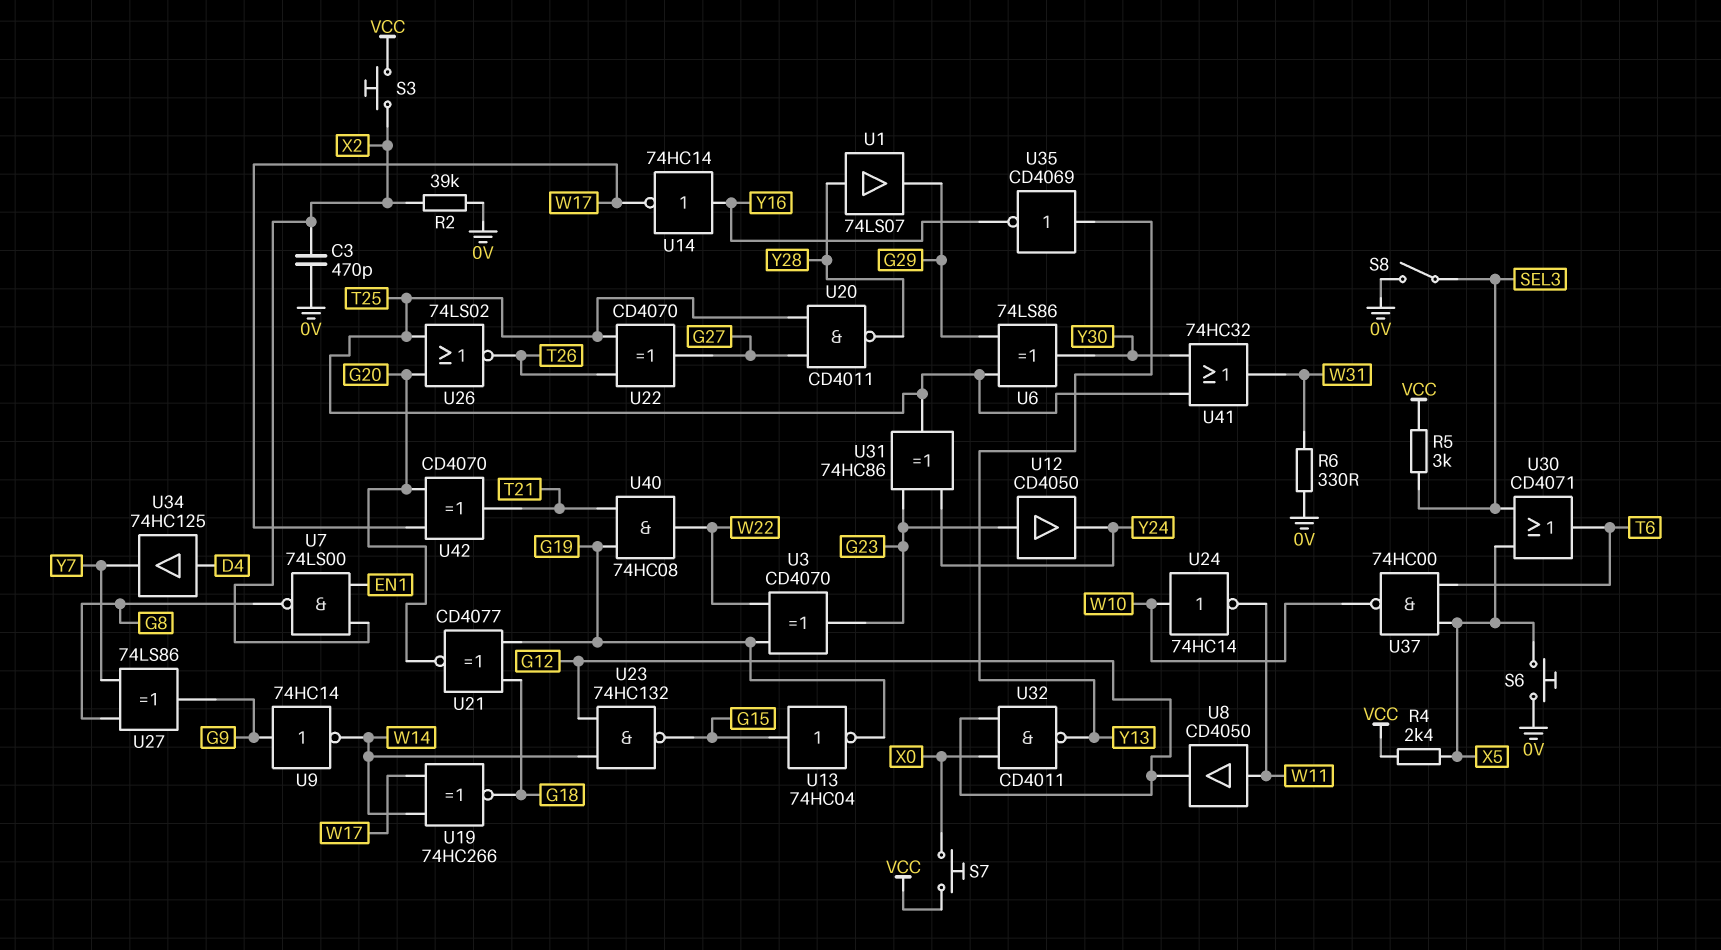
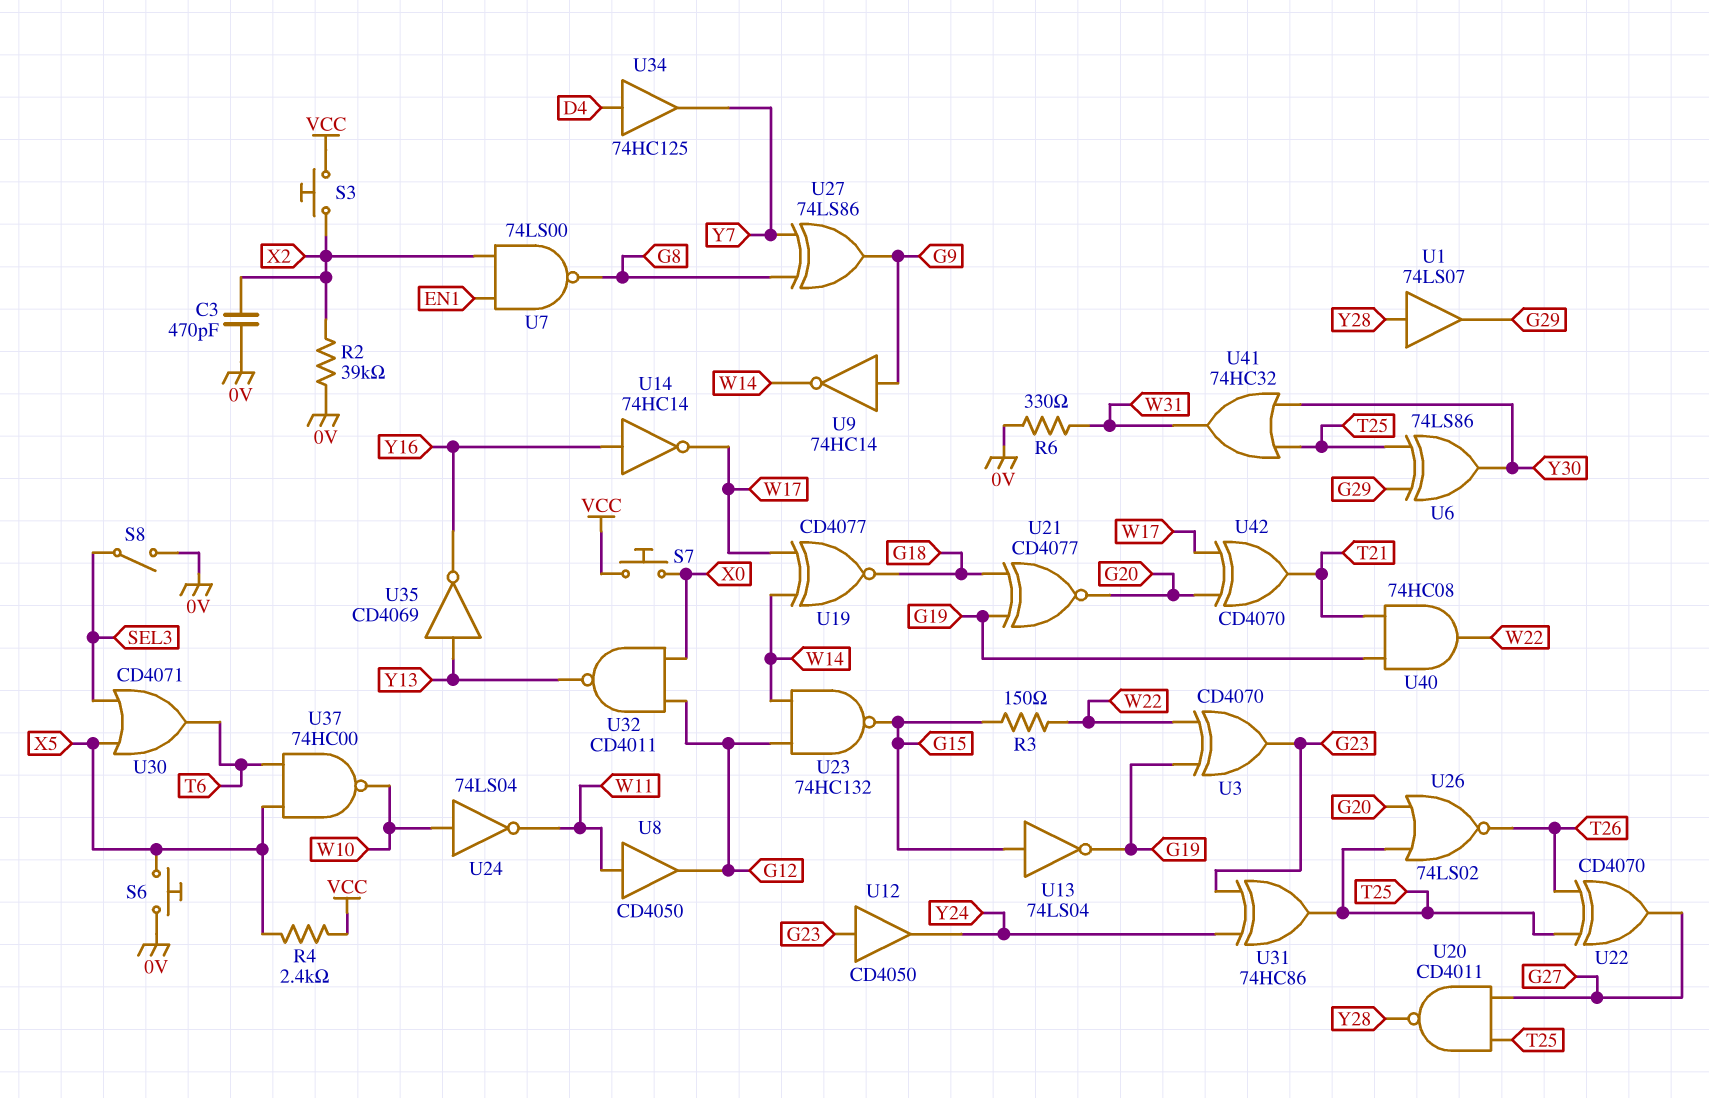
R3: none -> 150 (G15, W22)
R5: 3k (SEL3, VCC) -> none
U13: NOT 74HC04 (in G15, out G19) -> NOT 74LS04 (in G15, out G19)
U19: XNOR 74HC266 (in W14, in W17, out G18) -> XNOR CD4077 (in W14, in W17, out G18)
U24: NOT 74HC14 (in W10, out W11) -> NOT 74LS04 (in W10, out W11)

